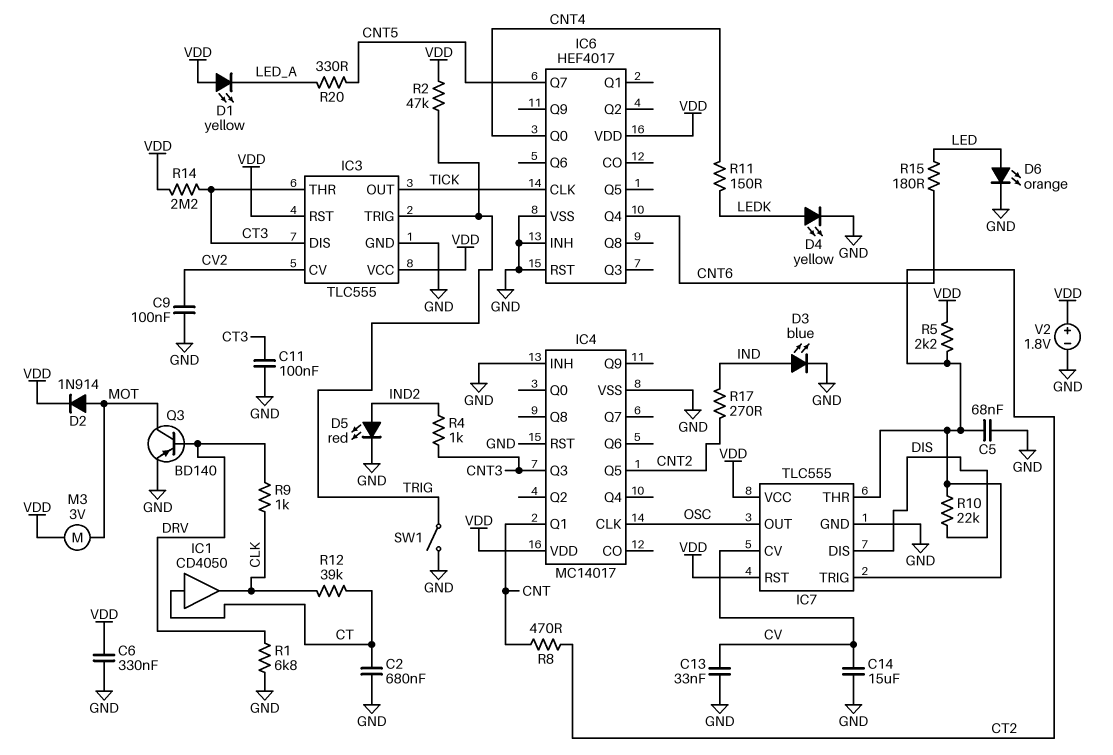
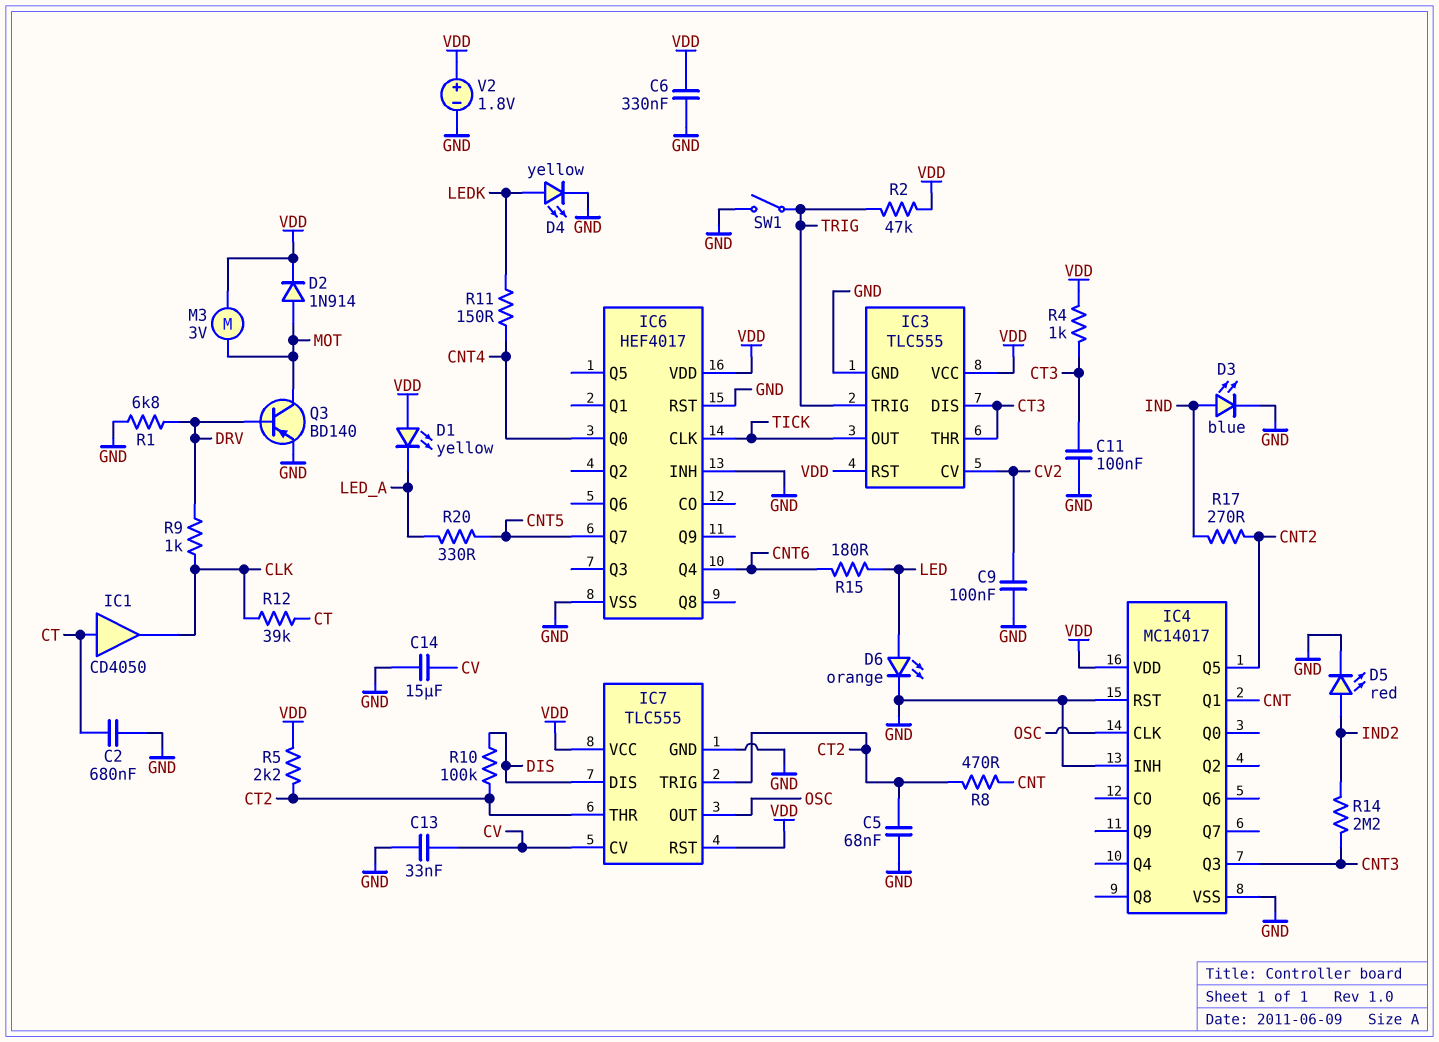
R4: 1k (CNT3, IND2) -> 1k (CT3, VDD)
R10: 22k (CT2, DIS) -> 100k (CT2, DIS)
R14: 2.2M (CT3, VDD) -> 2.2M (CNT3, IND2)

